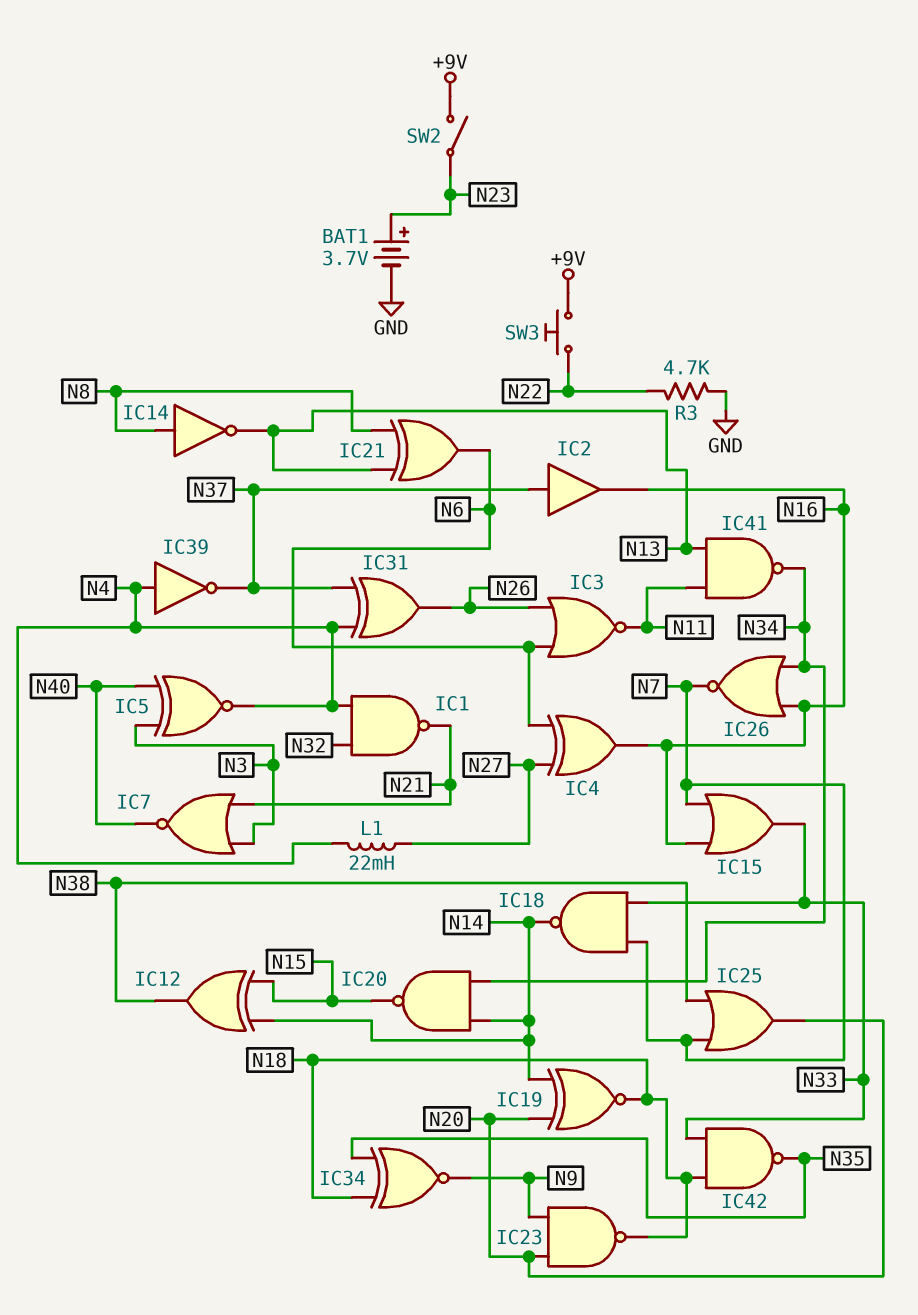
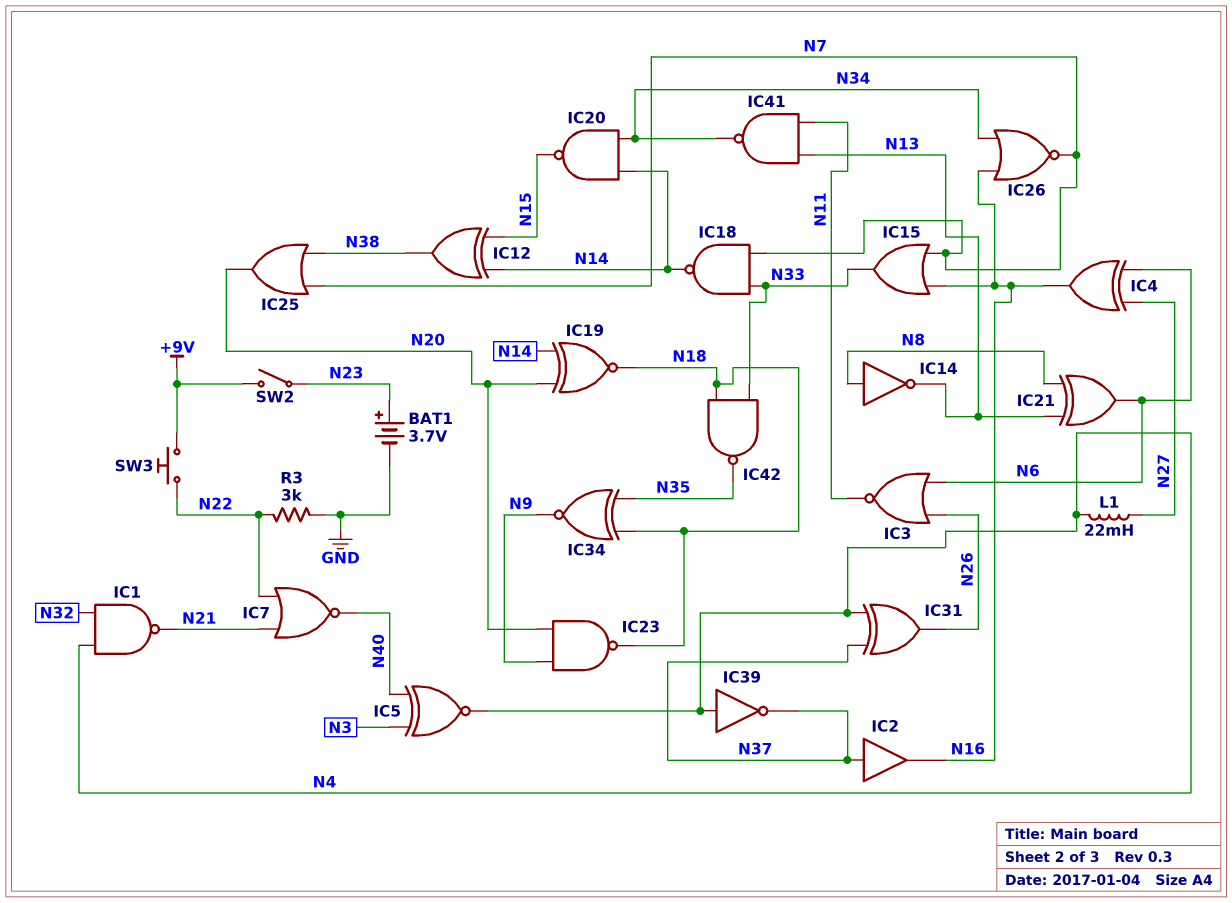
IC7: NOR (in N3, in N21, out N40) -> NOR (in N21, in N22, out N40)
R3: 4.7k (GND, N22) -> 3k (GND, N22)

